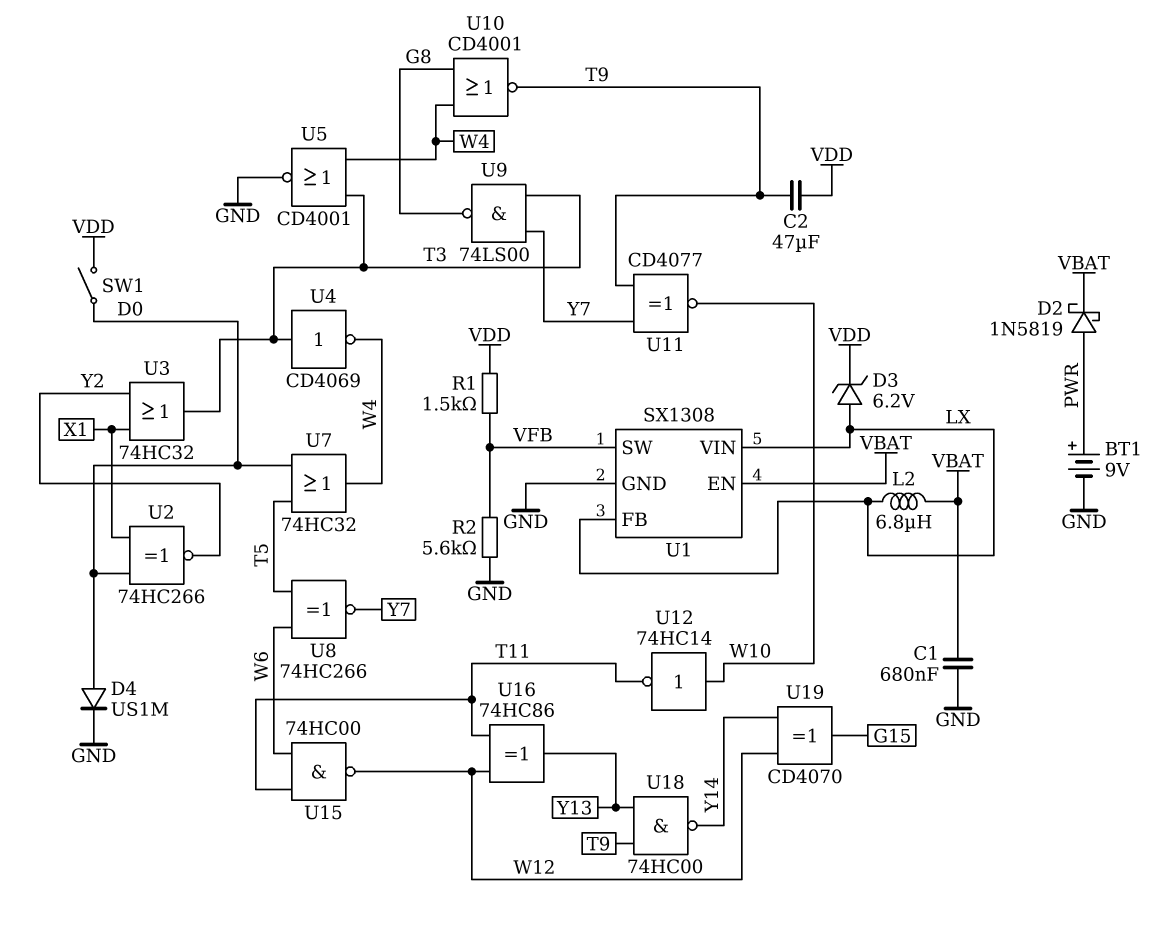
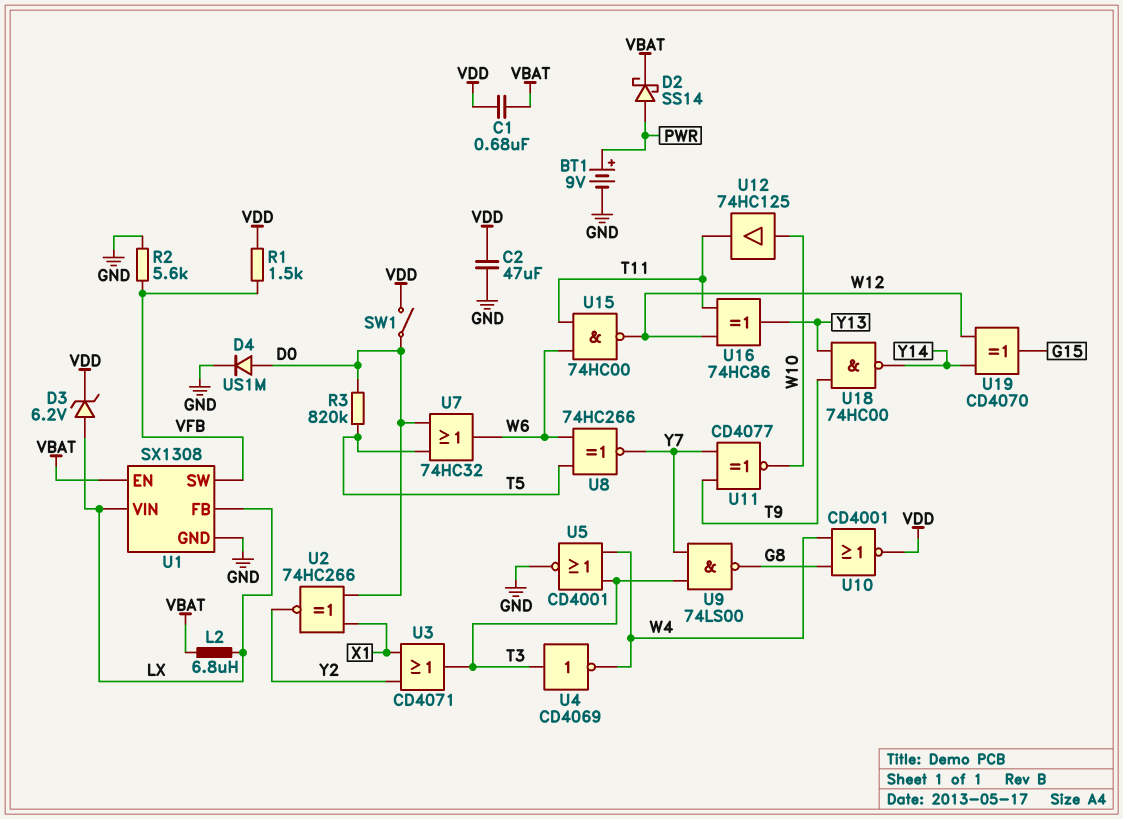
C1: 680nF (GND, VBAT) -> 680nF (VBAT, VDD)
C2: 47uF (T9, VDD) -> 47uF (GND, VDD)
D2: schottky 1N5819 (A PWR, K VBAT) -> schottky SS14 (A PWR, K VBAT)
R3: none -> 820k (D0, T5)
U3: OR 74HC32 (in X1, in Y2, out T3) -> OR CD4071 (in X1, in Y2, out T3)
U7: OR 74HC32 (in D0, in T5, out W4) -> OR 74HC32 (in D0, in T5, out W6)
U10: NOR CD4001 (in G8, in W4, out T9) -> NOR CD4001 (in G8, in W4, out VDD)
U12: NOT 74HC14 (in W10, out T11) -> buffer 74HC125 (in W10, out T11)

